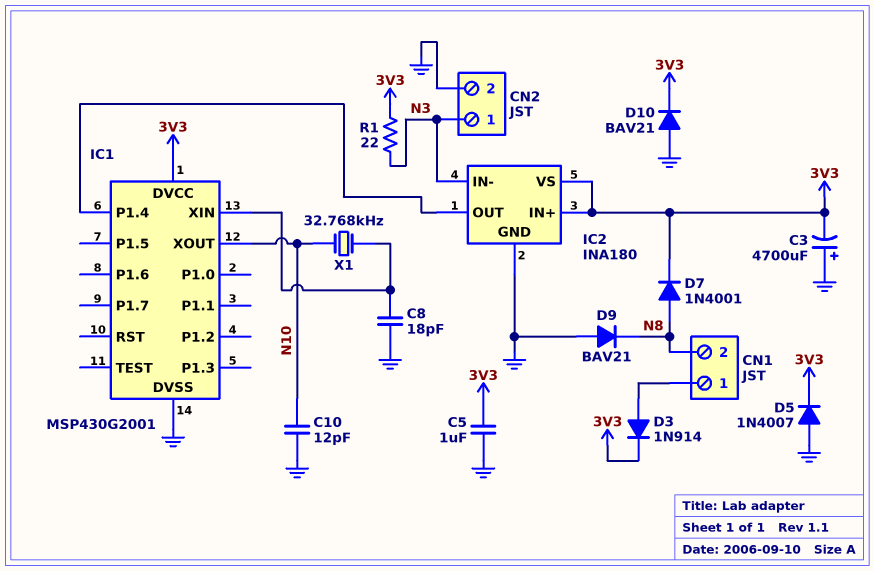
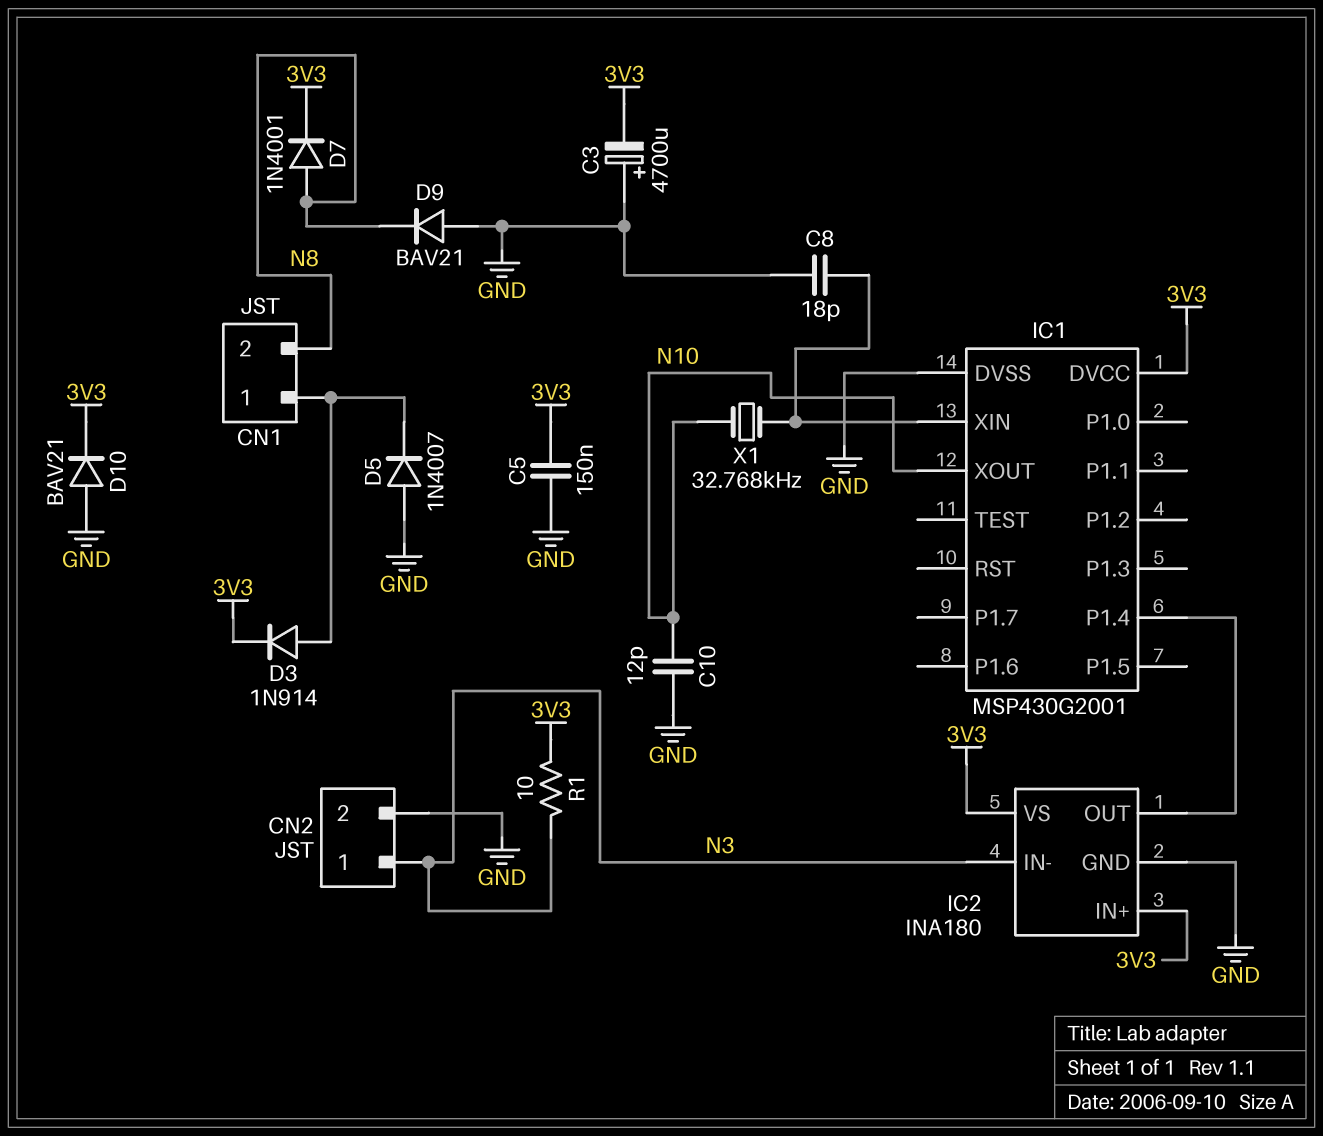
C5: 1uF (3V3, GND) -> 150nF (3V3, GND)
D5: diode 1N4007 (A GND, K 3V3) -> diode 1N4007 (A GND, K CN1/1)
R1: 22 (3V3, N3) -> 10 (3V3, N3)

